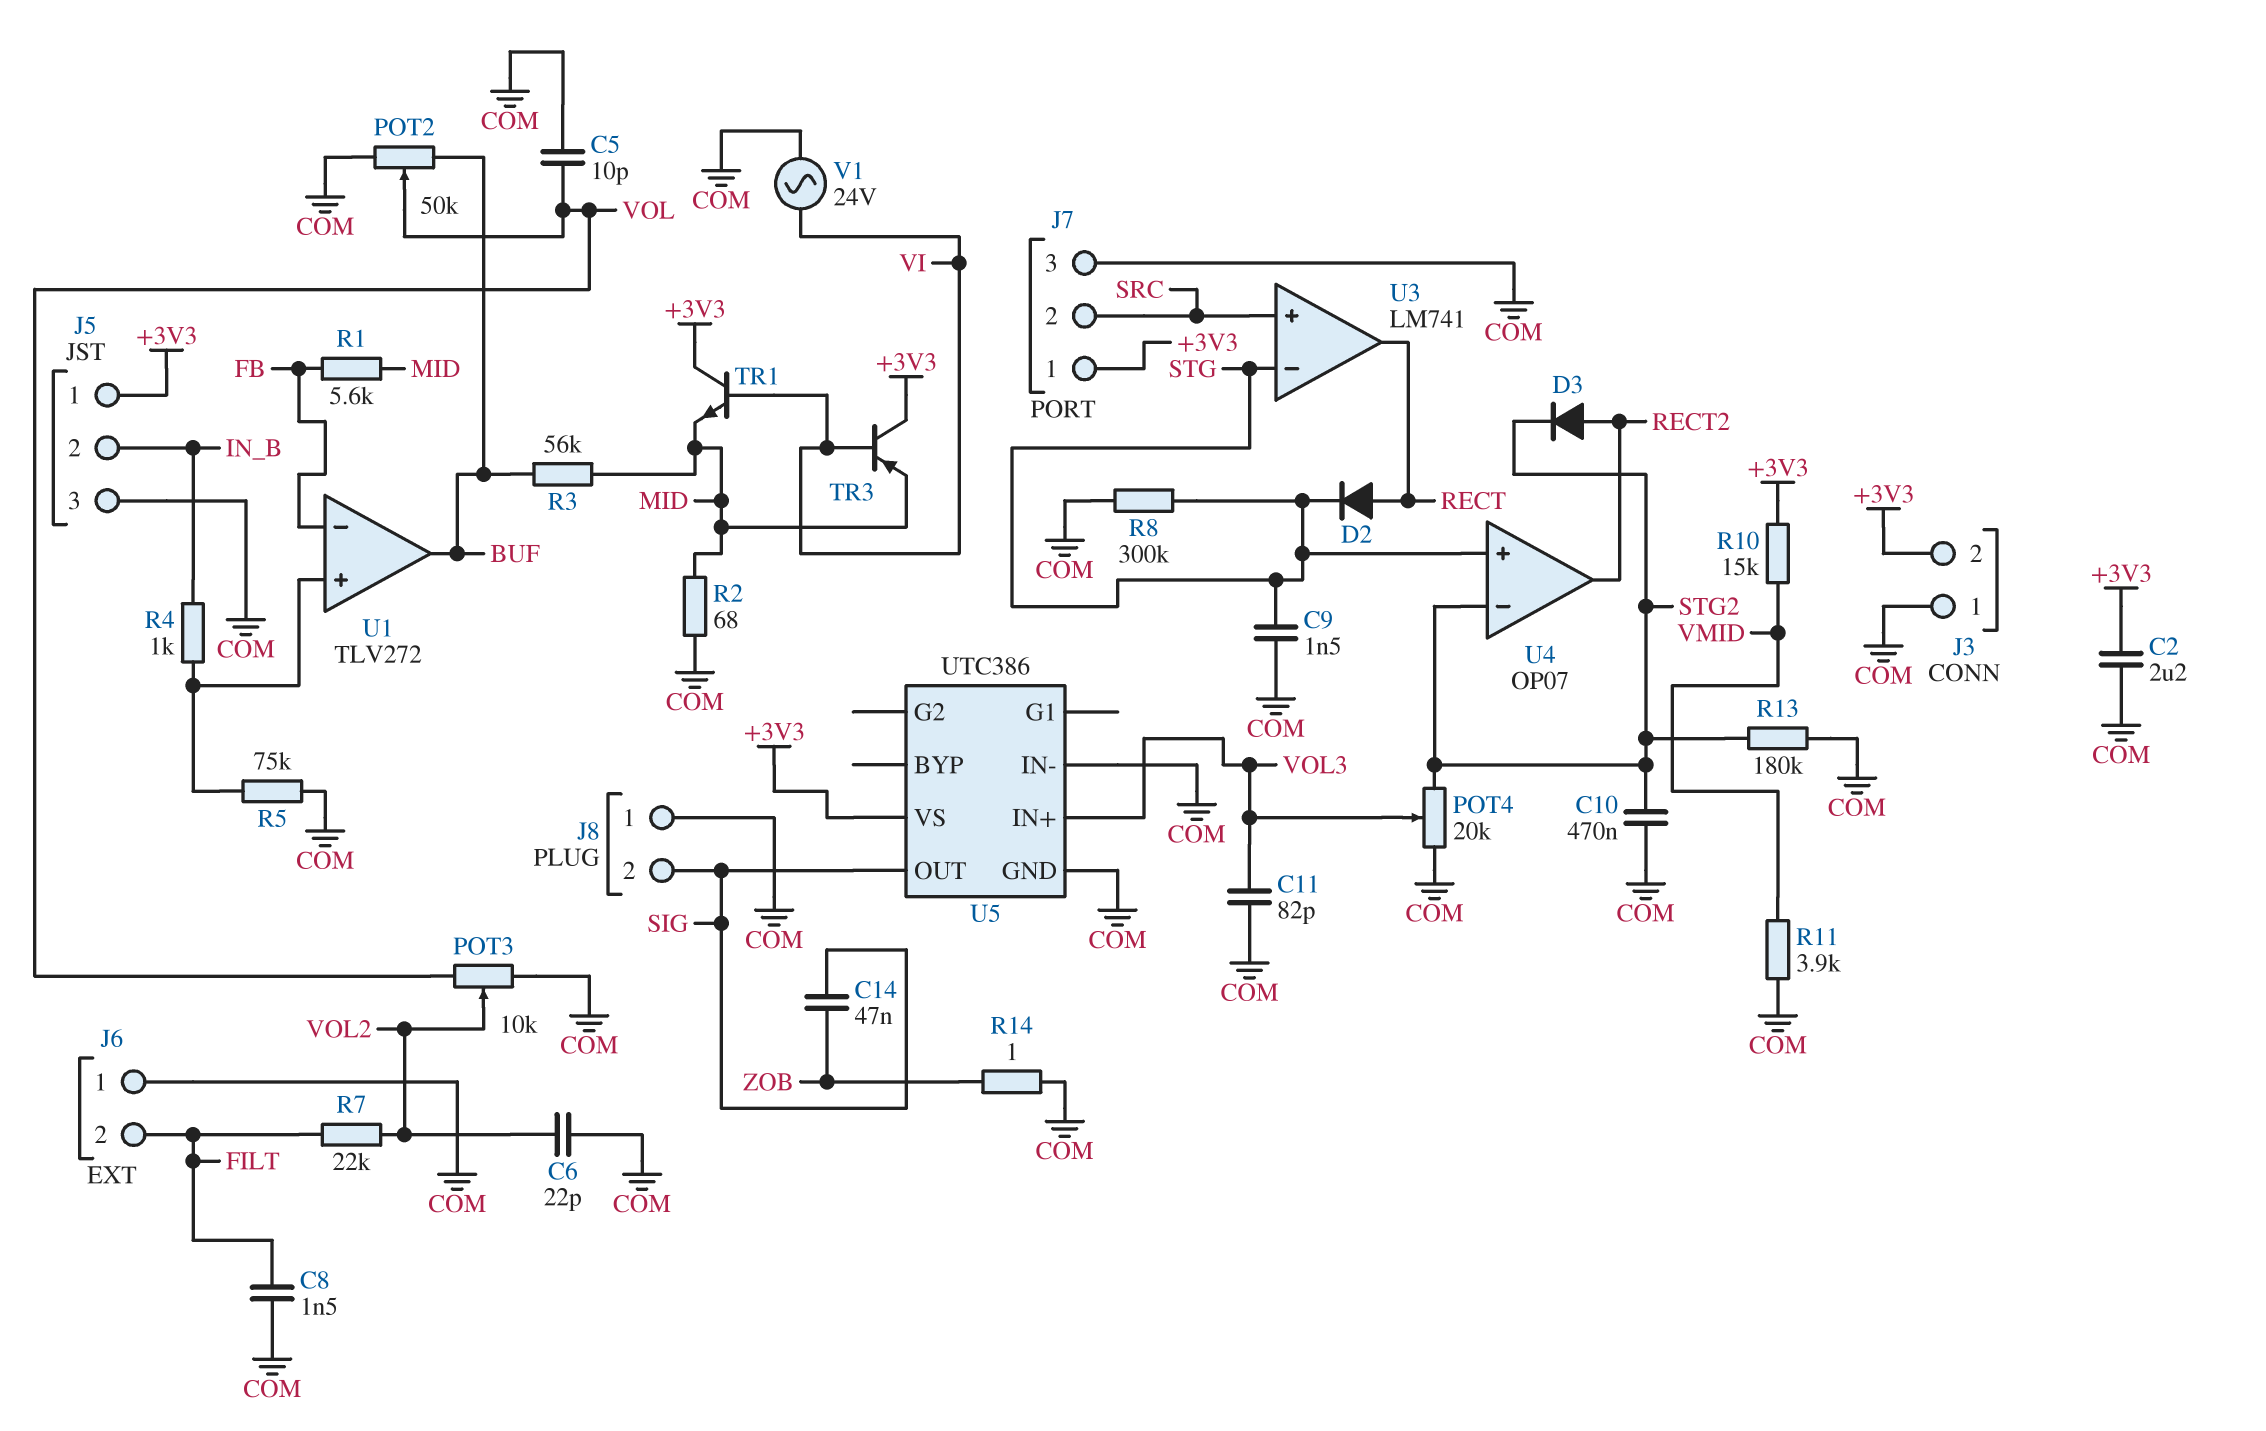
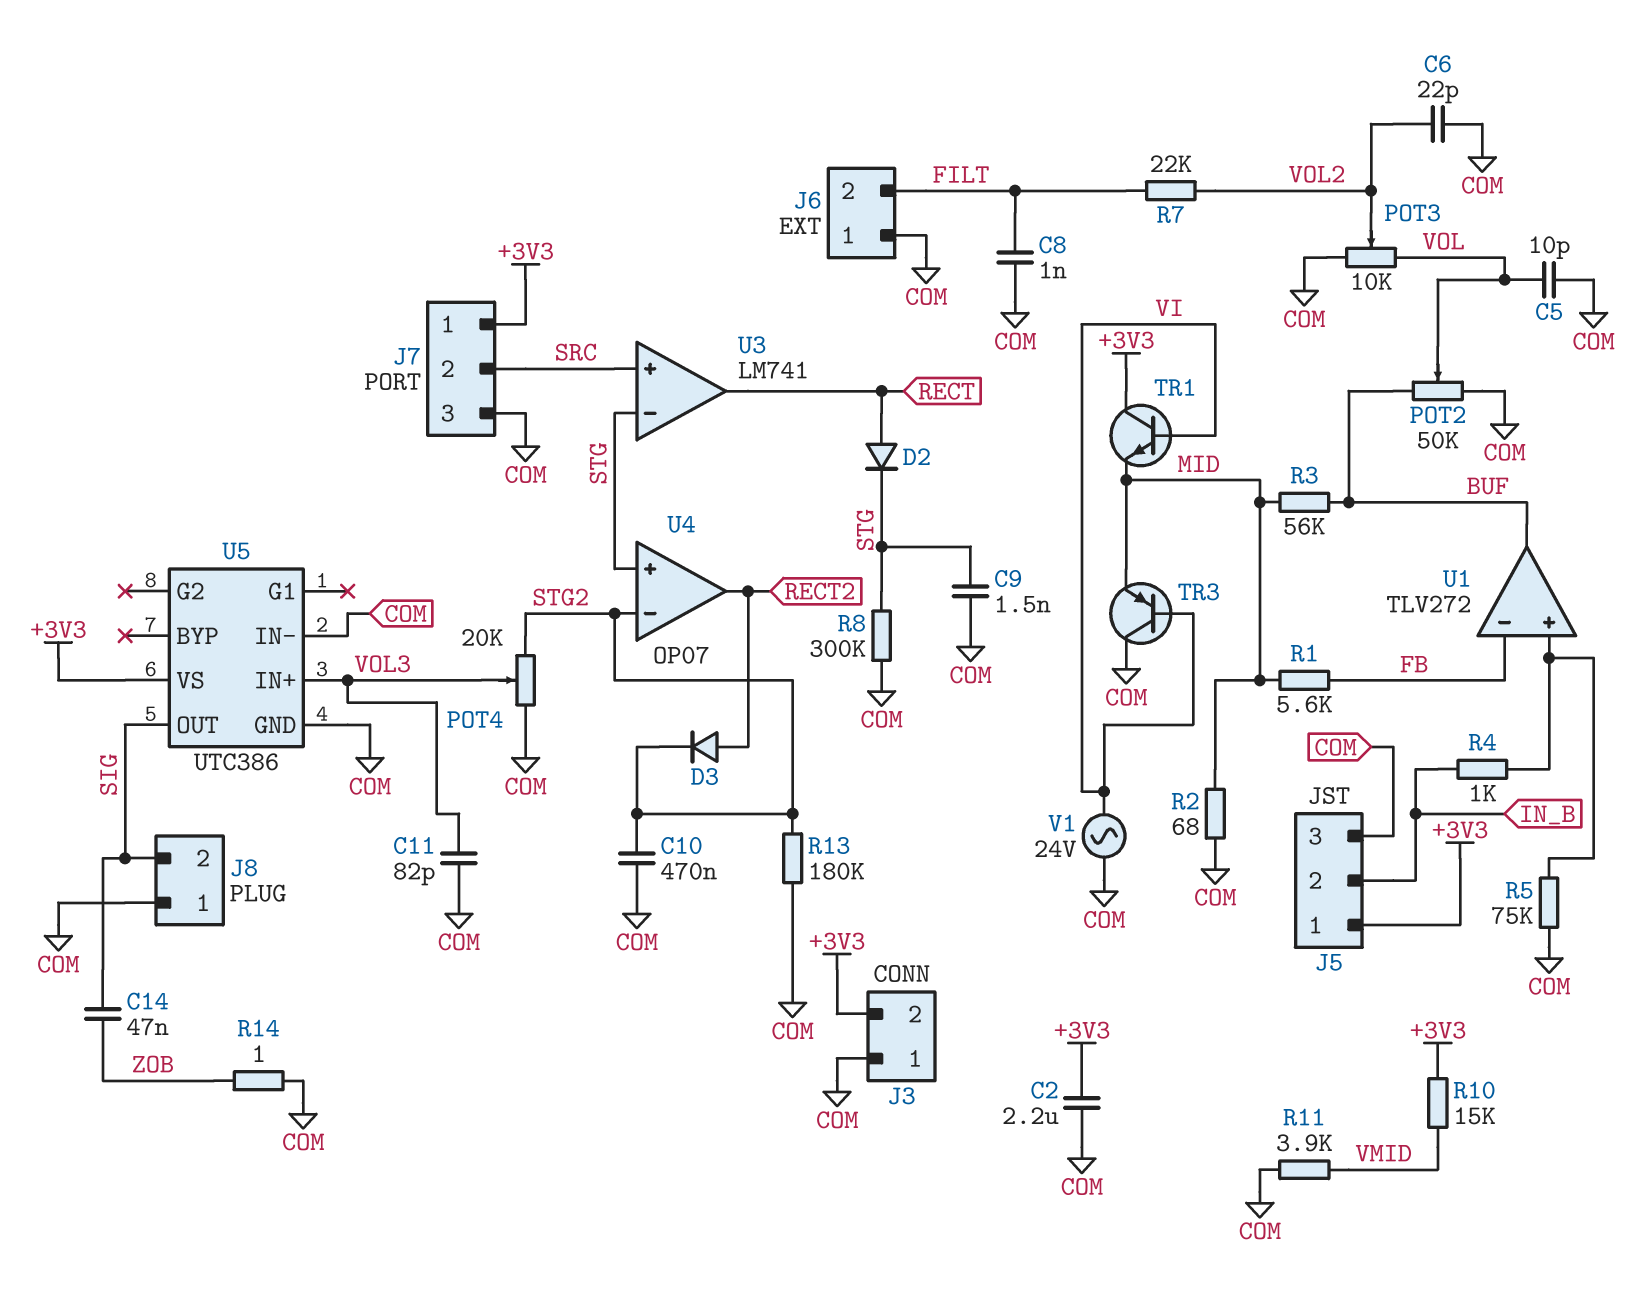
C8: 1.5nF (COM, FILT) -> 1nF (COM, FILT)
TR3: PNP (B VI, C +3V3, E MID) -> PNP (B VI, C COM, E MID)

